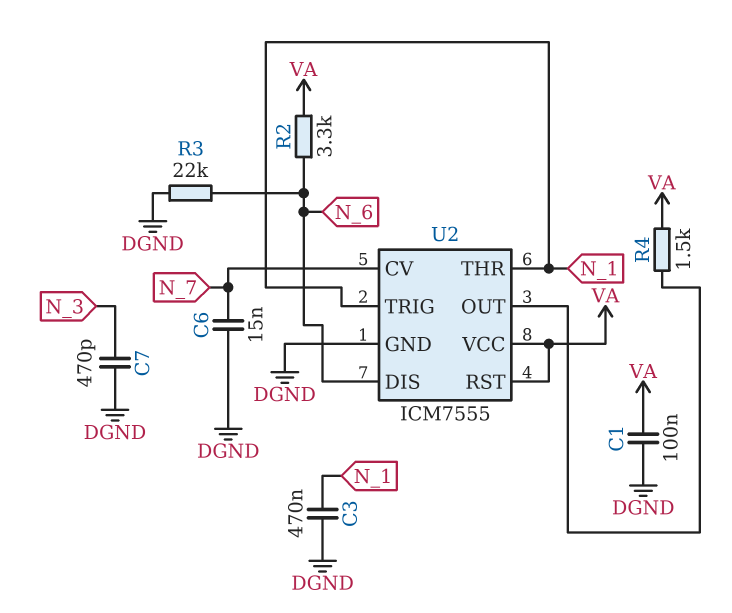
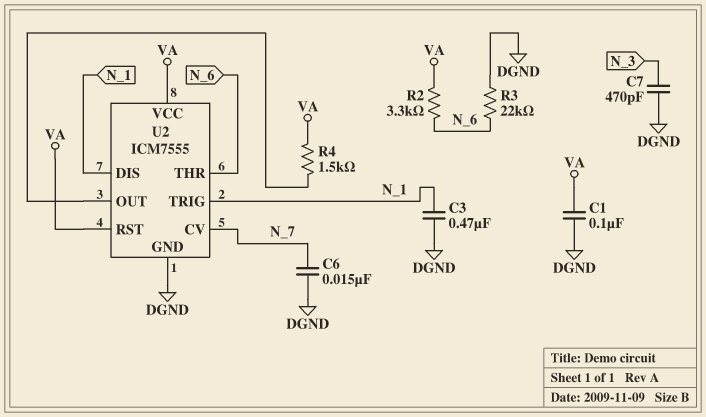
U2 pin DIS: N_6 -> N_1
U2 pin THR: N_1 -> N_6

